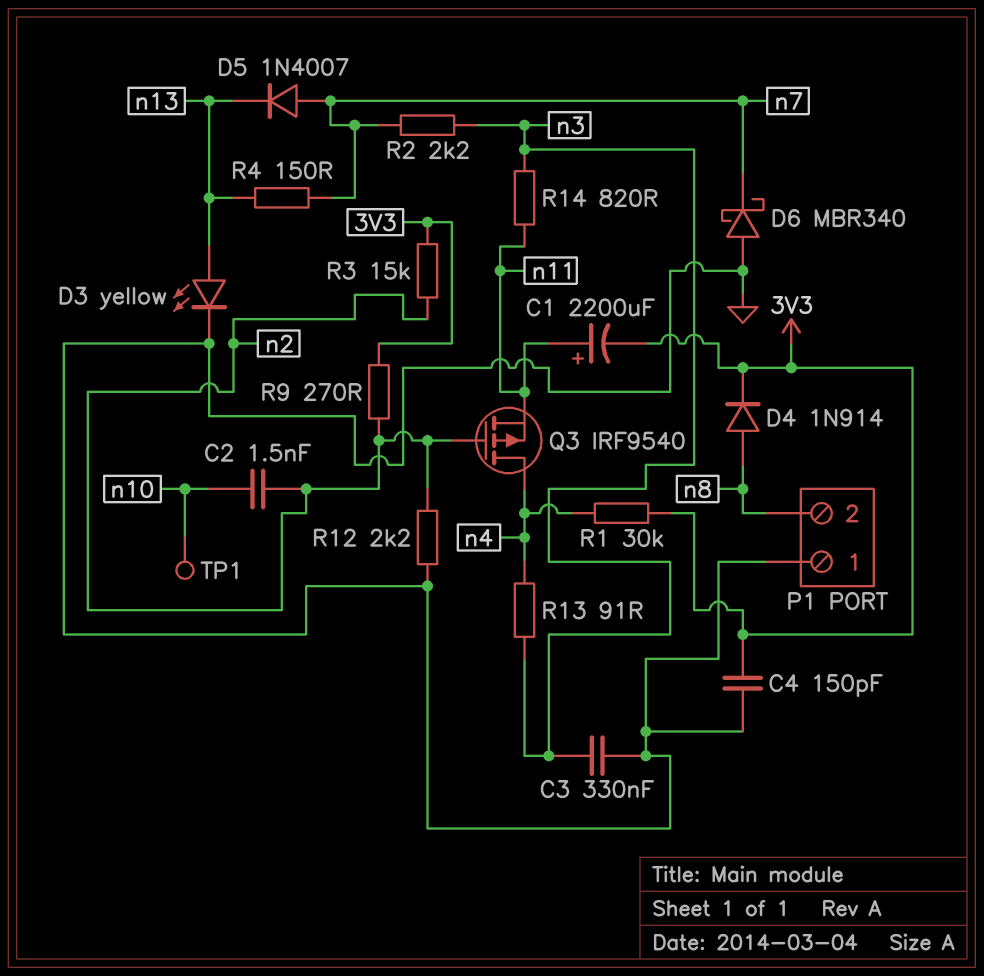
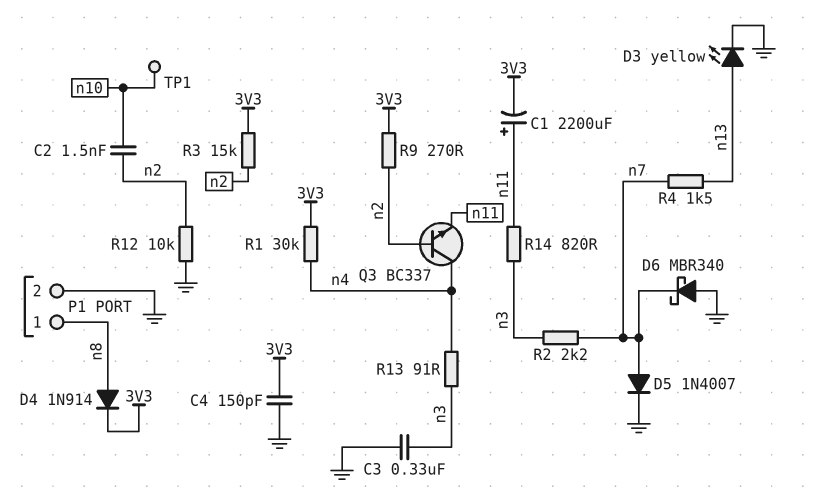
D5: diode 1N4007 (A n7, K n13) -> diode 1N4007 (A n7, K GND)
P1 pin 1: GND -> n8
P1 pin 2: n8 -> GND
Q3: PMOS IRF9540 (G n2, D n4, S n11) -> NPN BC337 (B n2, C n4, E n11)
R4: 150 (n7, n13) -> 1.5k (n7, n13)
R12: 2.2k (GND, n2) -> 10k (GND, n2)

